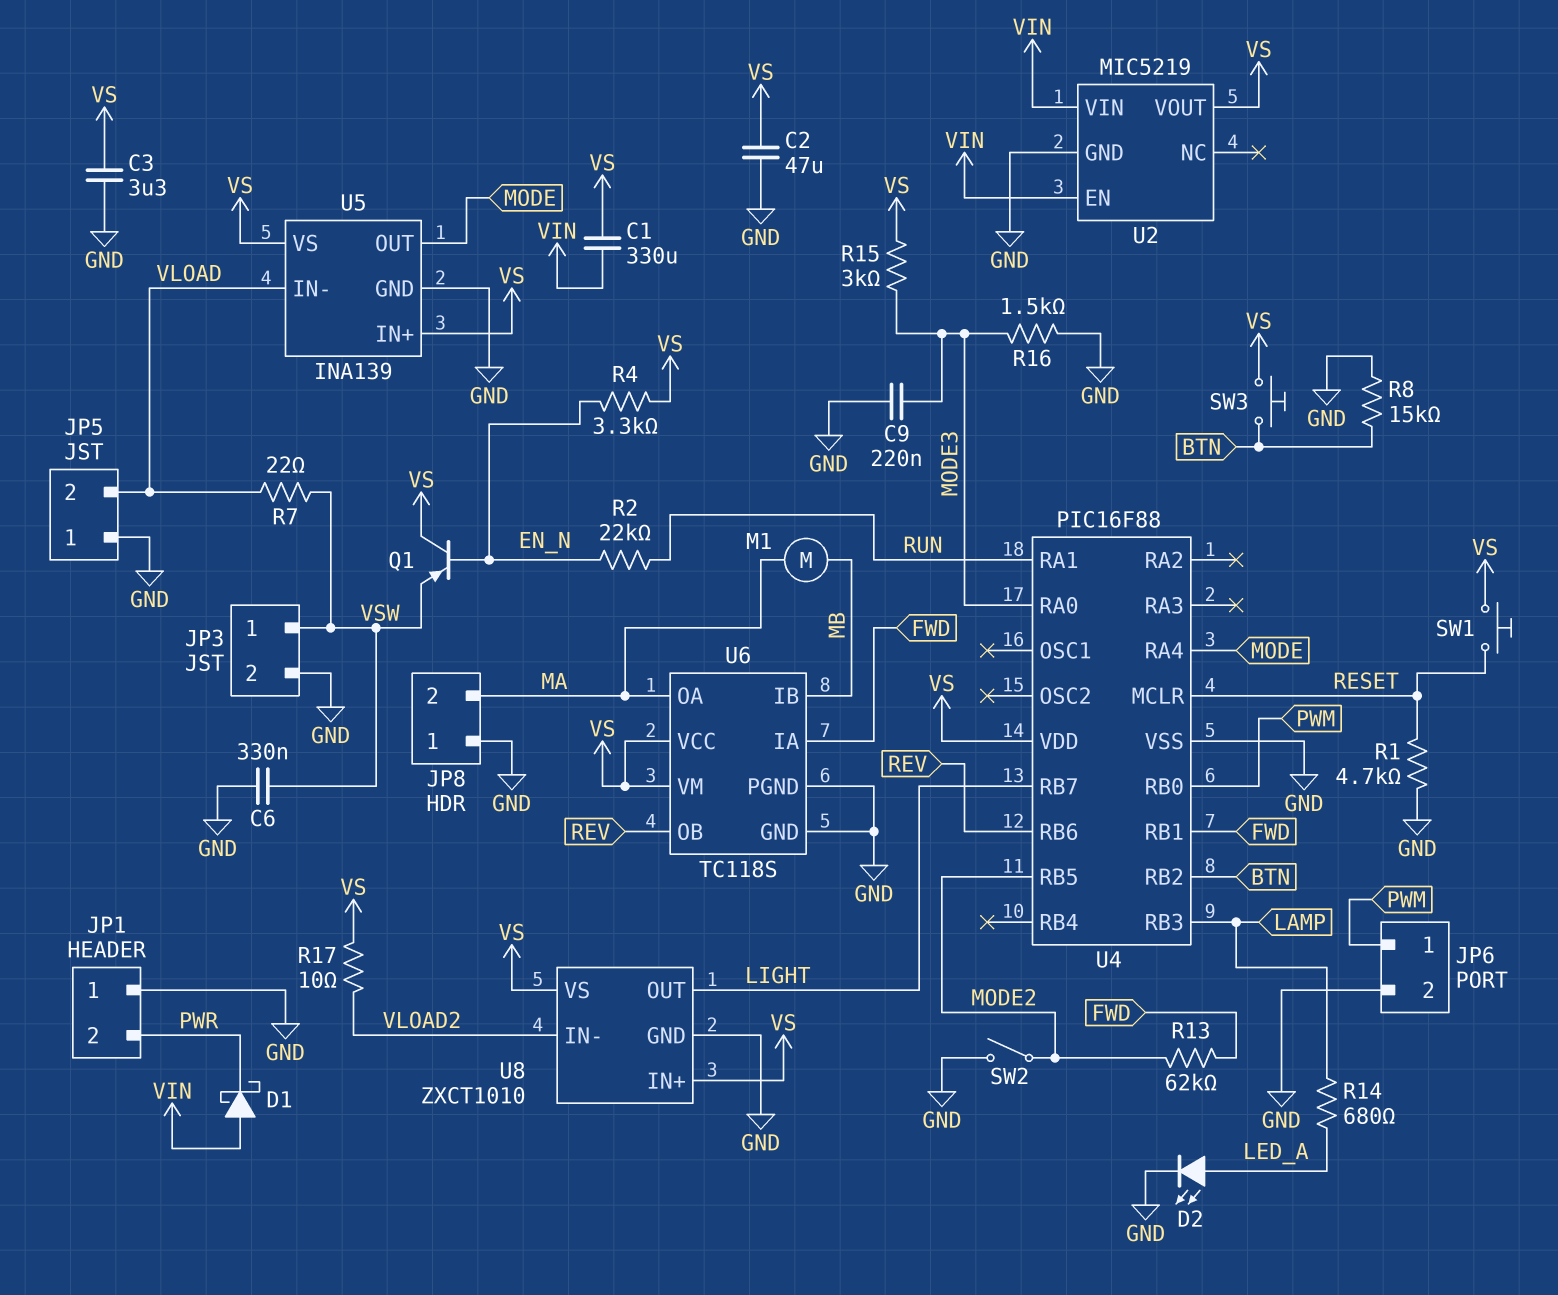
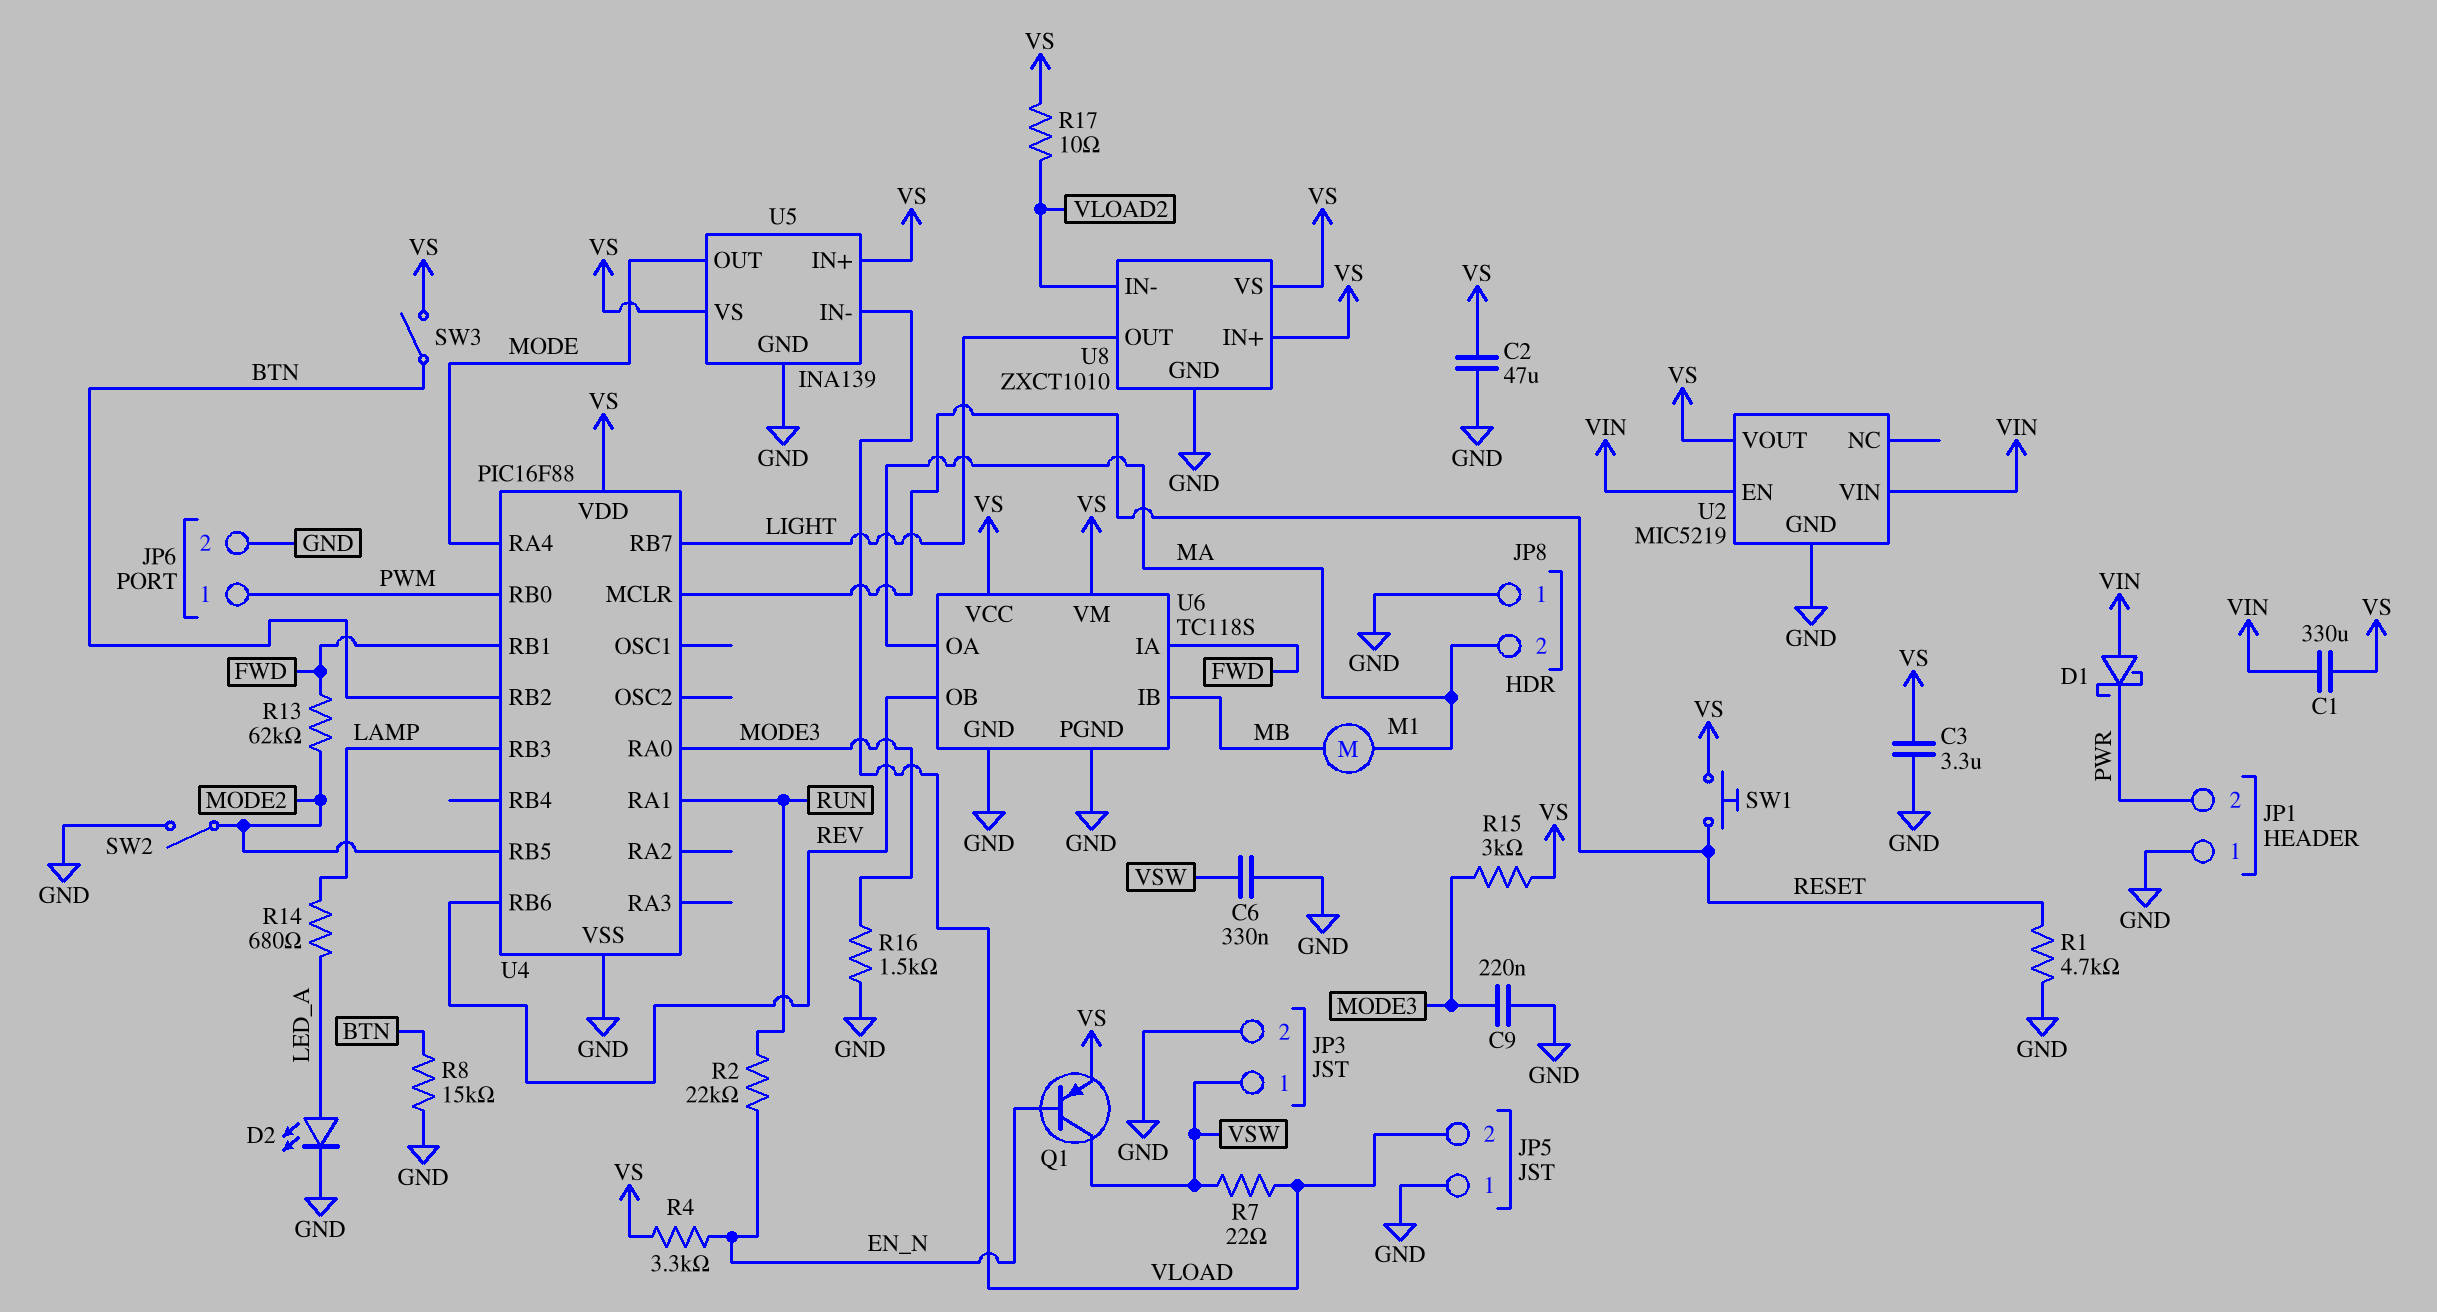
Q1: PNP (B EN_N, C VS, E VSW) -> PNP (B EN_N, C VSW, E VS)
SW3: button (BTN, VS) -> switch (BTN, VS)

